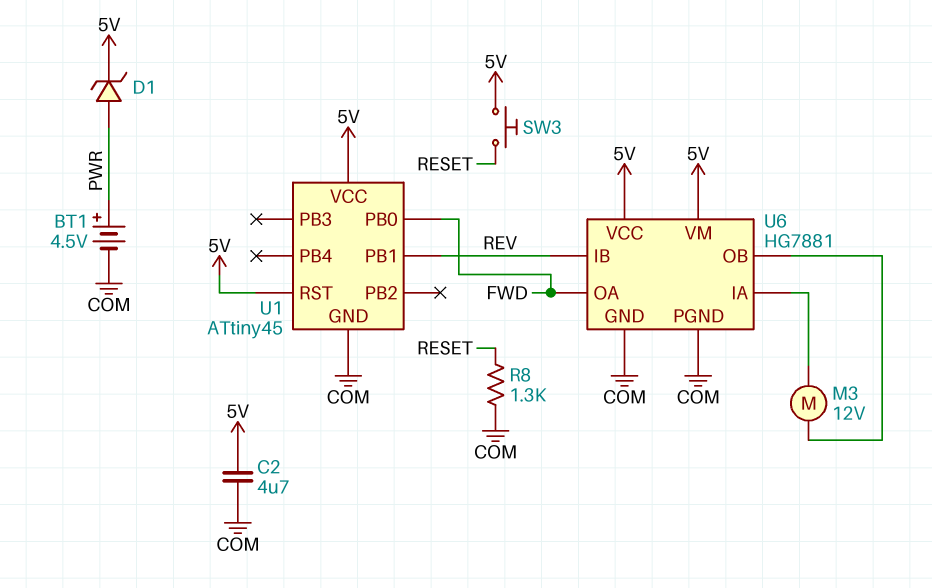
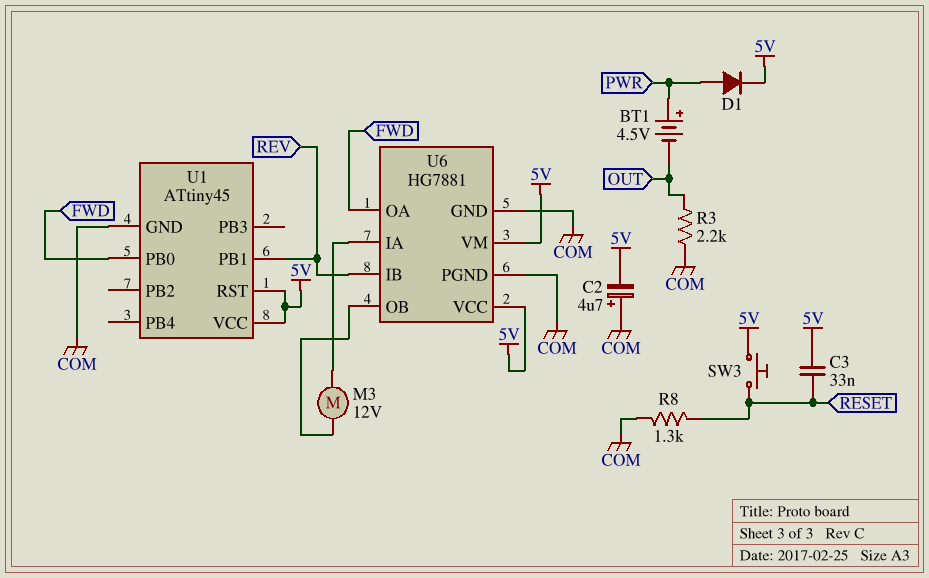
BT1: 4.5V (plus PWR, minus COM) -> 4.5V (plus PWR, minus OUT)
C2: 4.7uF (5V, COM) -> 4.7uF (plus COM, minus 5V)
C3: none -> 33nF (5V, RESET)
D1: zener (A PWR, K 5V) -> diode (A PWR, K 5V)
R3: none -> 2.2k (COM, OUT)

